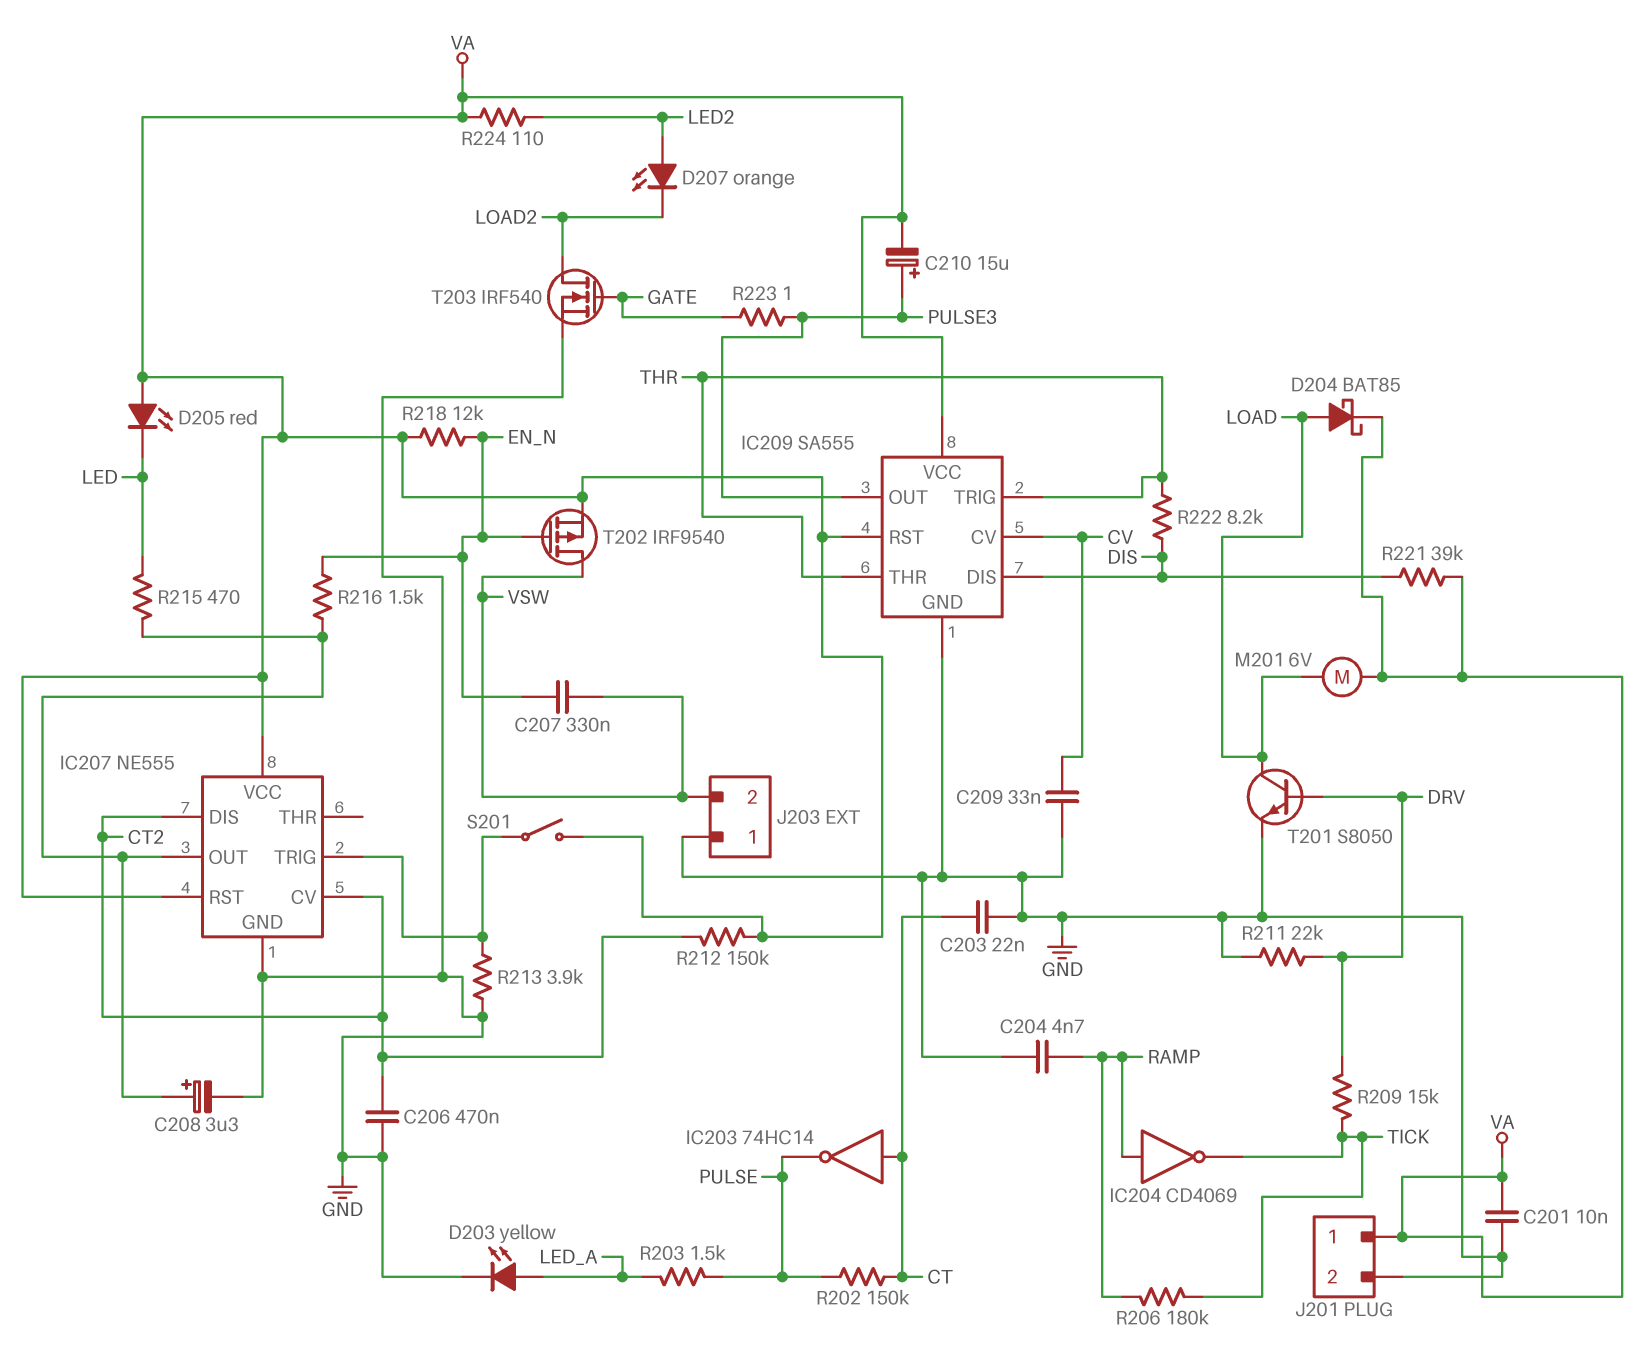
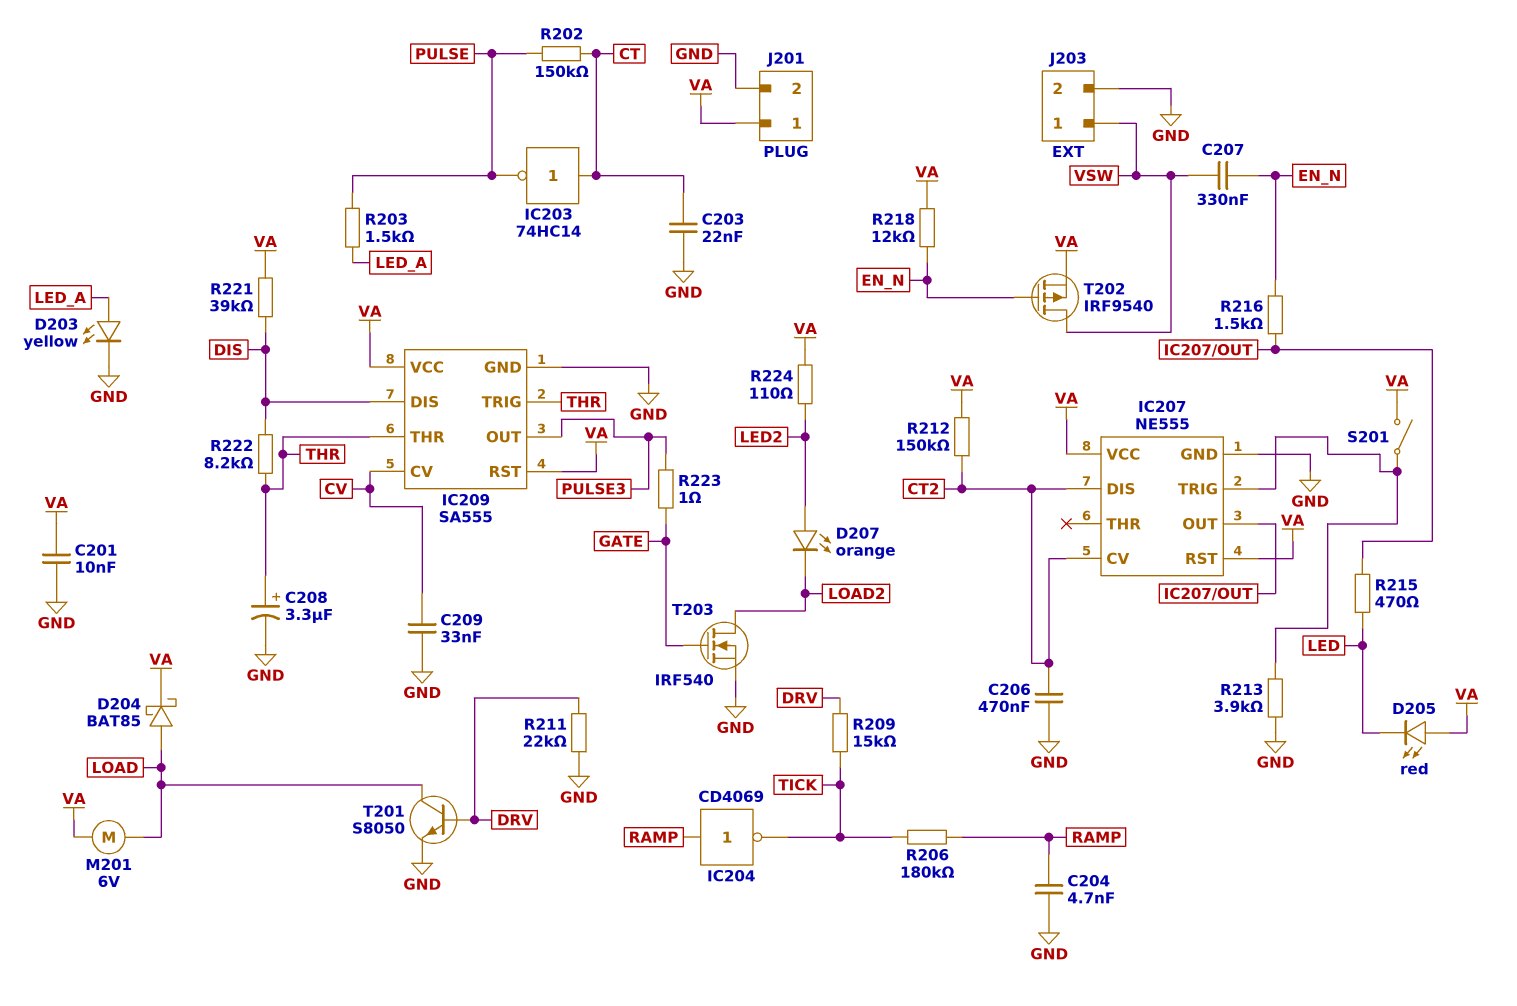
C208: 3.3uF (plus IC207/OUT, minus GND) -> 3.3uF (plus THR, minus GND)
C210: 15uF (plus PULSE3, minus VA) -> none
J203 pin 1: GND -> VSW
J203 pin 2: VSW -> GND

